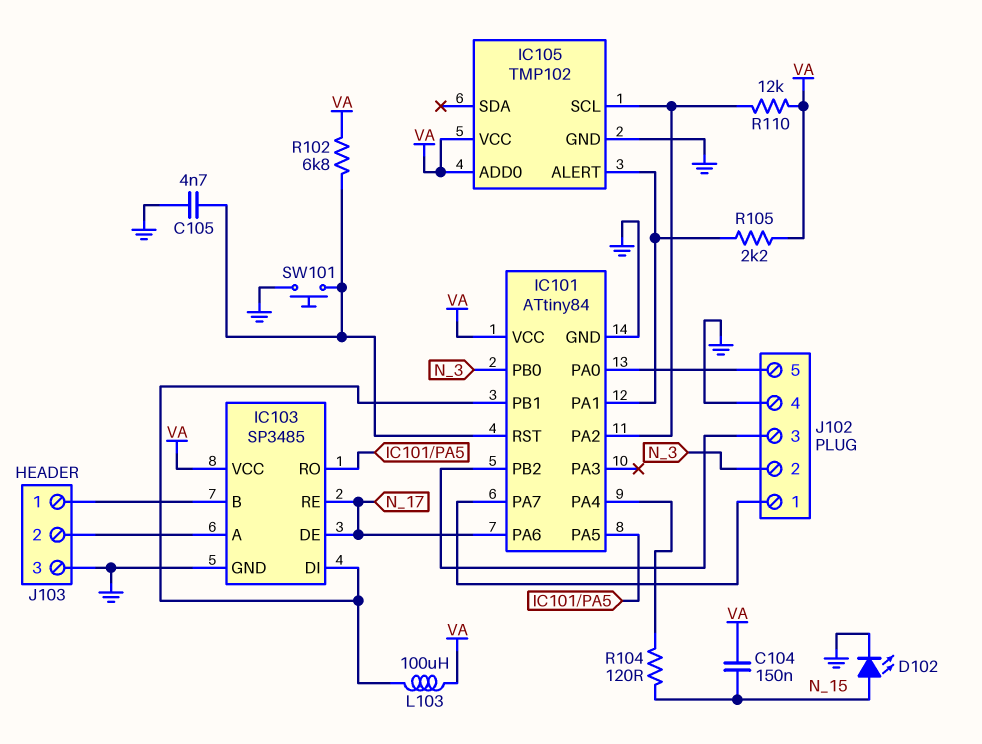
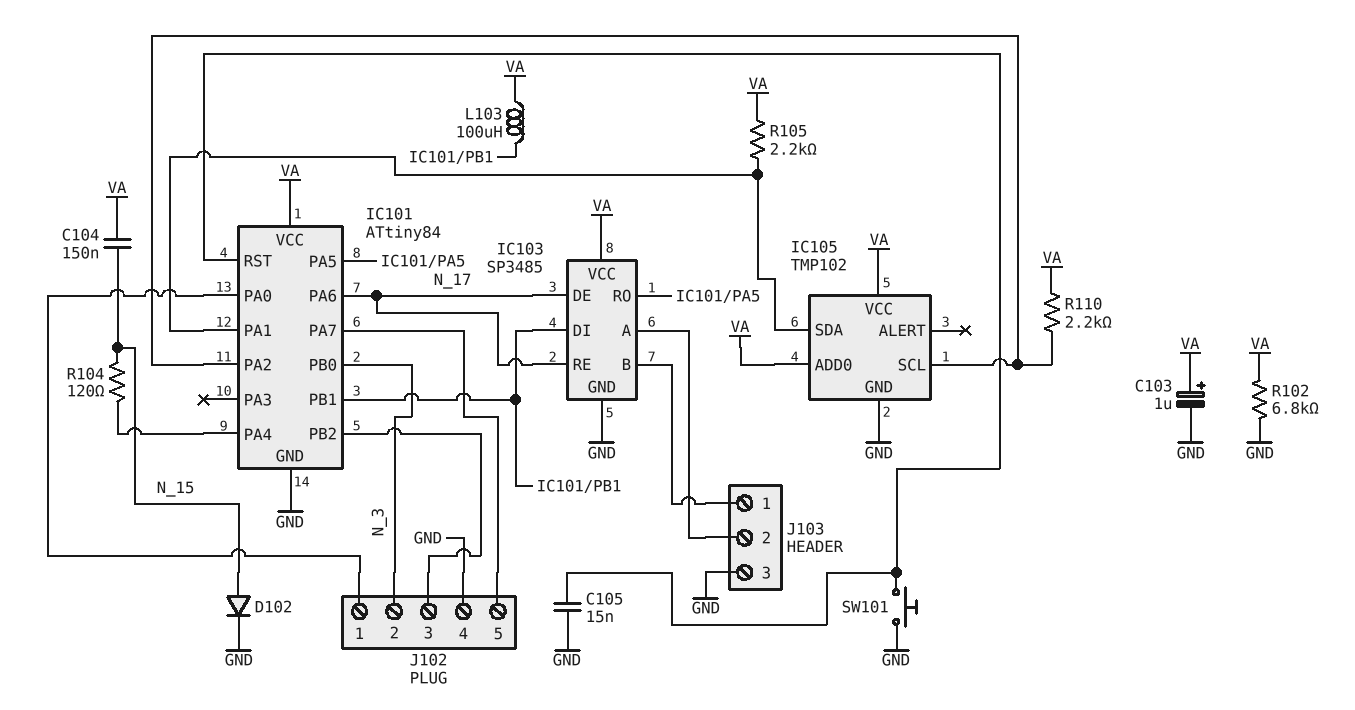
C103: none -> 1uF (plus VA, minus GND)
C105: 4.7nF (GND, IC101/RST) -> 15nF (GND, IC101/RST)
D102: LED (A N_15, K GND) -> diode (A N_15, K GND)
IC105 pin ALERT: IC101/PA1 -> none
IC105 pin SDA: none -> IC101/PA1
J102 pin 1: IC101/PA7 -> IC101/PA0
J102 pin 5: IC101/PA0 -> IC101/PA7
R102: 6.8k (IC101/RST, VA) -> 6.8k (GND, VA)
R110: 12k (IC101/PA2, VA) -> 2.2k (IC101/PA2, VA)

